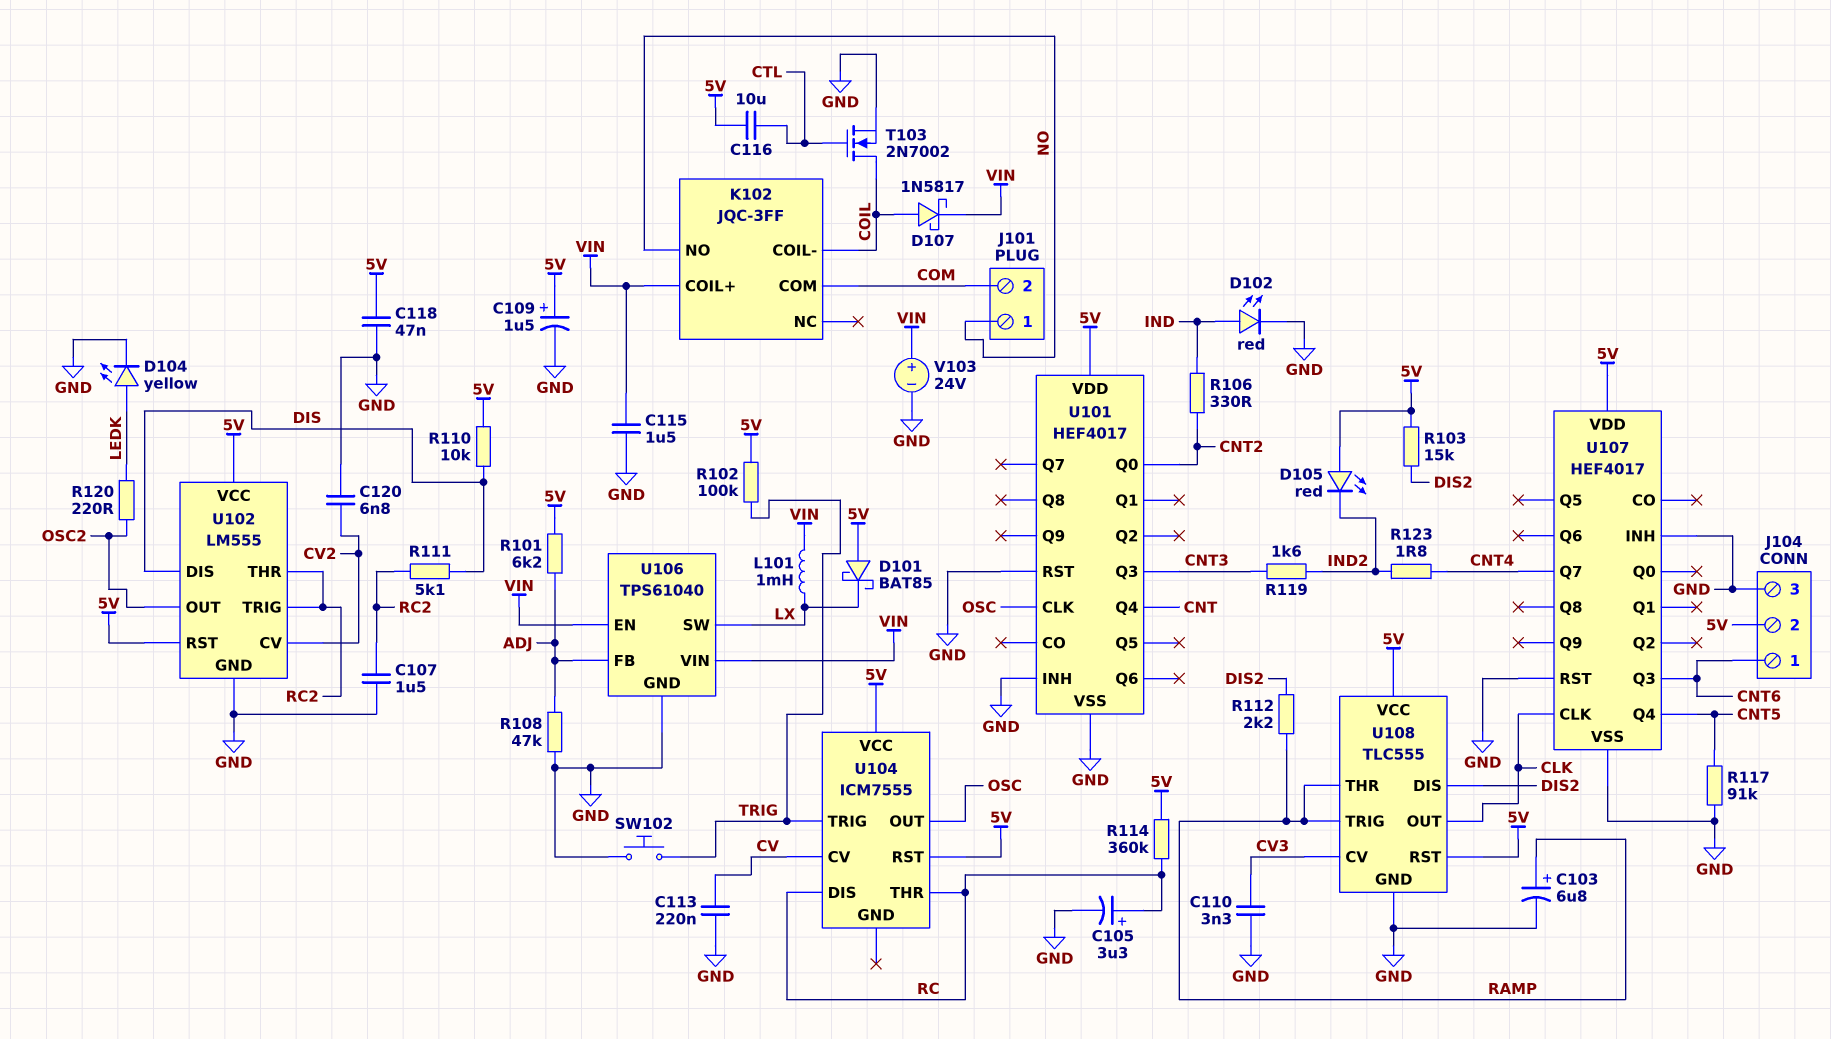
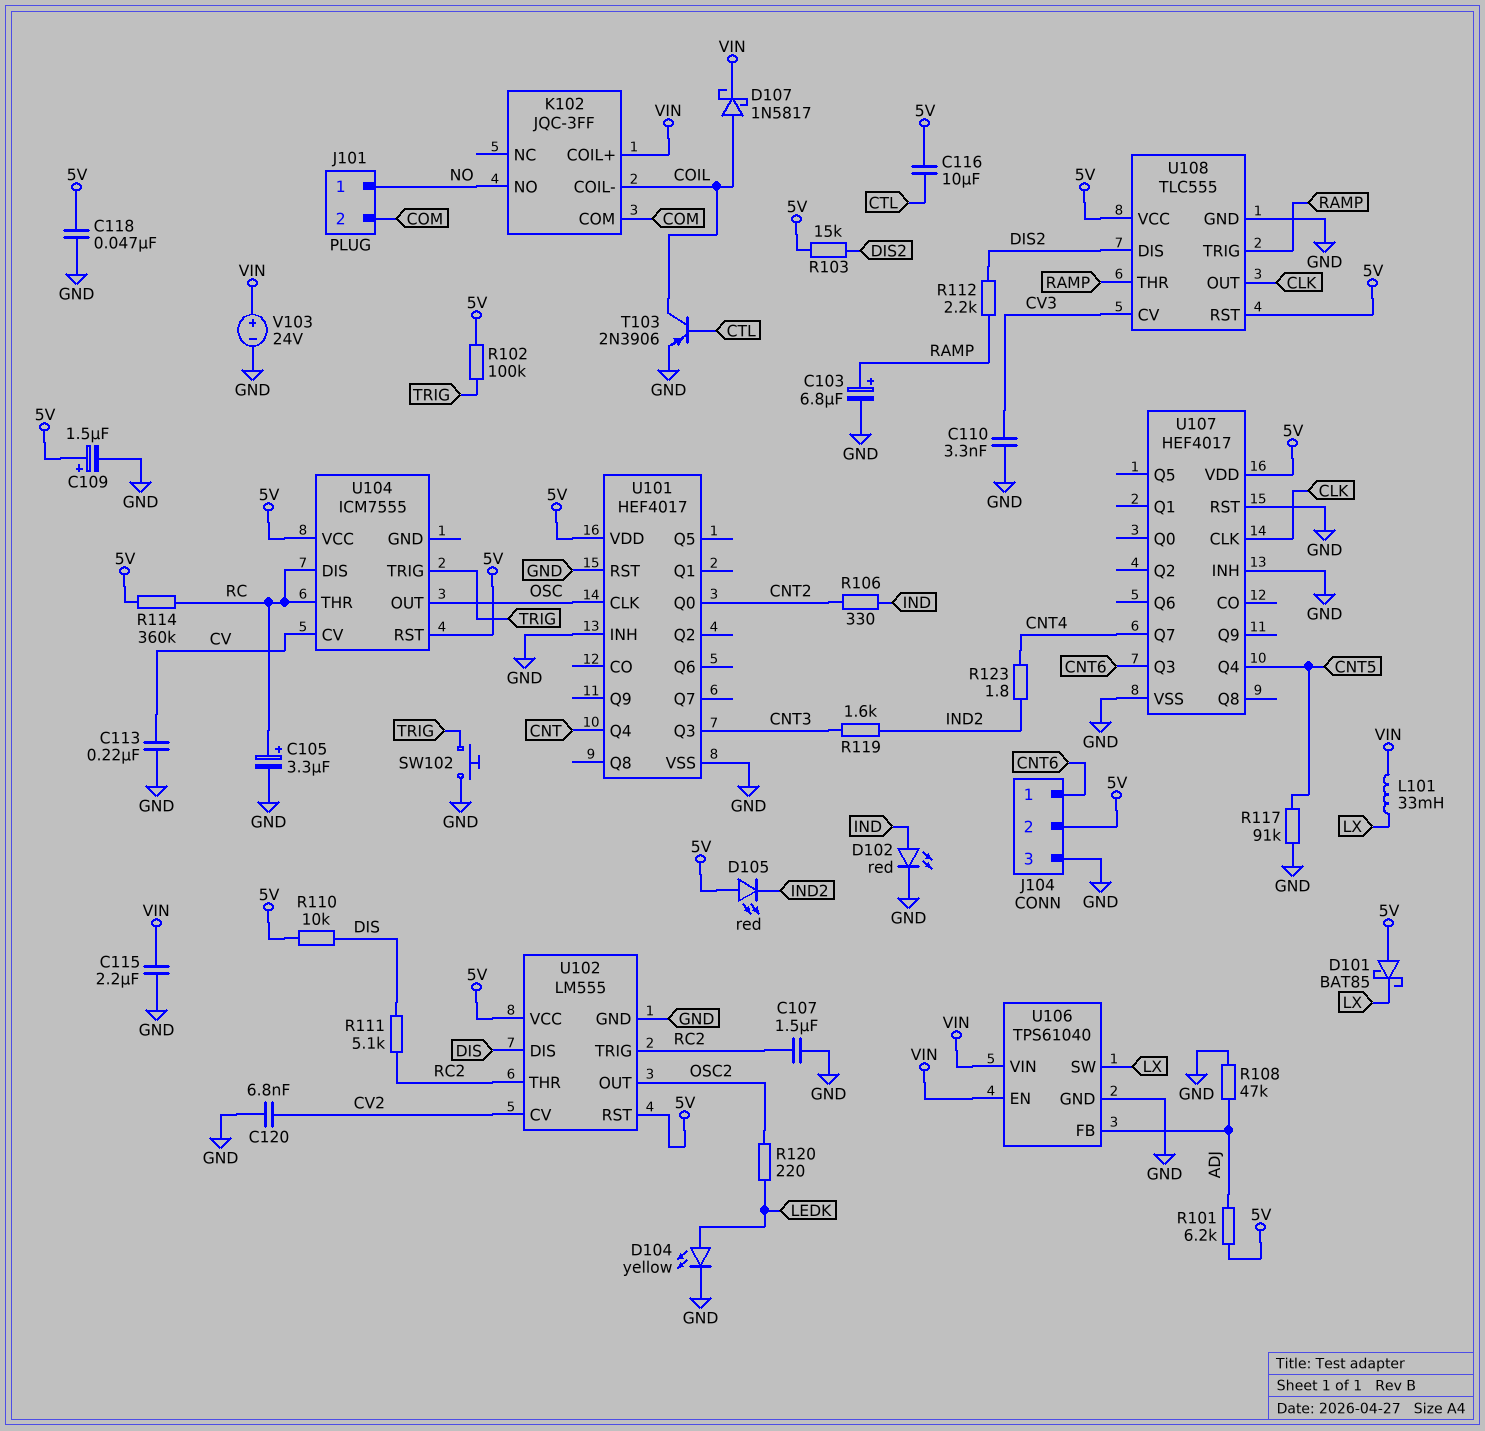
C115: 1.5uF (GND, VIN) -> 2.2uF (GND, VIN)
L101: 1mH (LX, VIN) -> 33mH (LX, VIN)
T103: NMOS 2N7002 (G CTL, D COIL, S GND) -> PNP 2N3906 (B CTL, C COIL, E GND)

